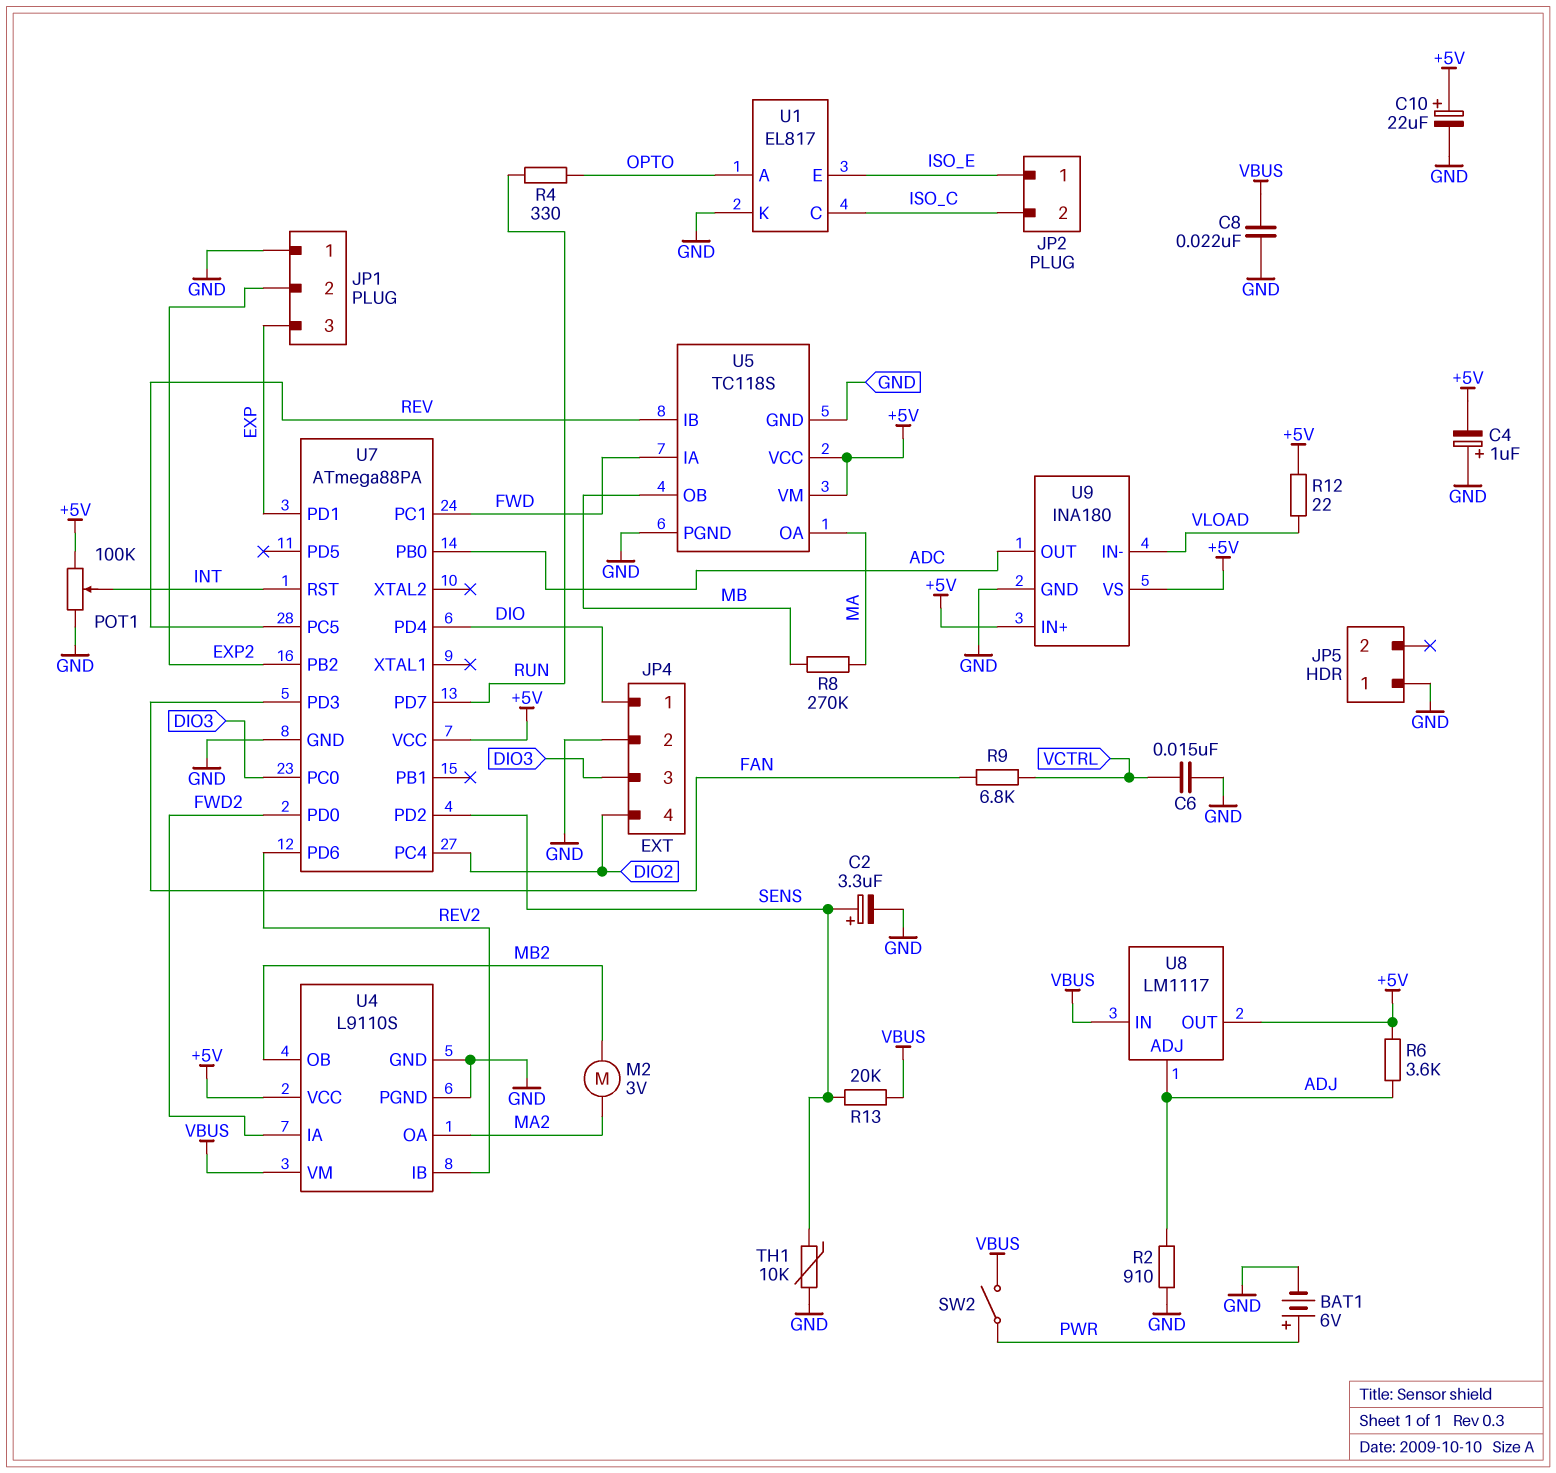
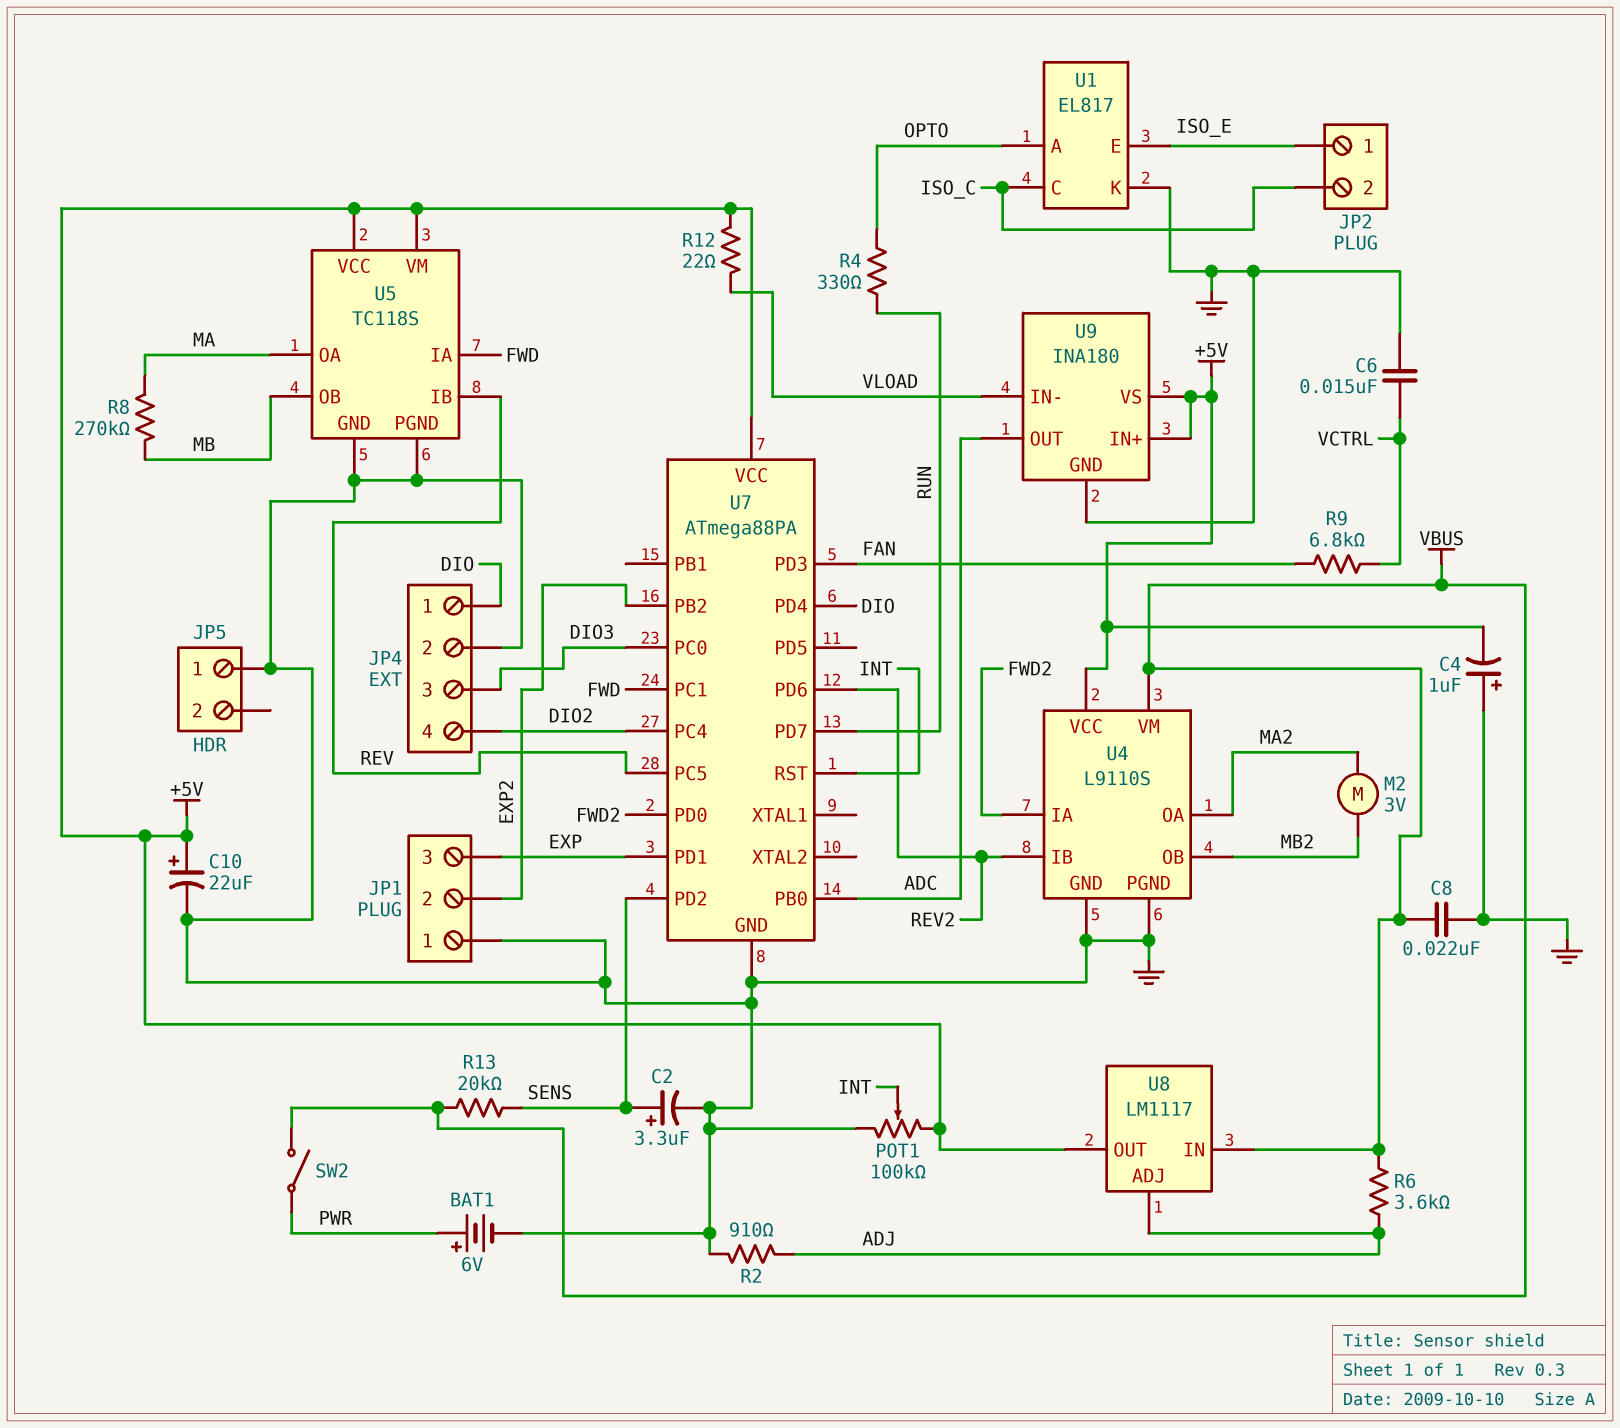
R6: 3.6k (+5V, ADJ) -> 3.6k (ADJ, VBUS)
TH1: 10k (GND, SENS) -> none

